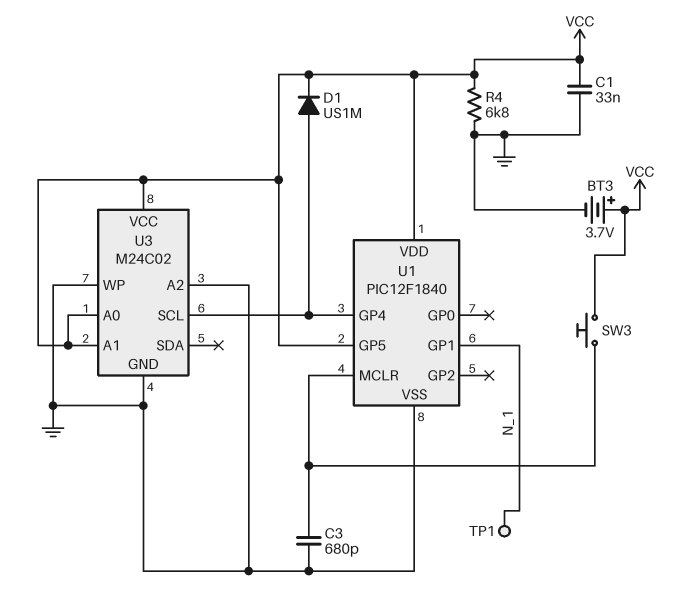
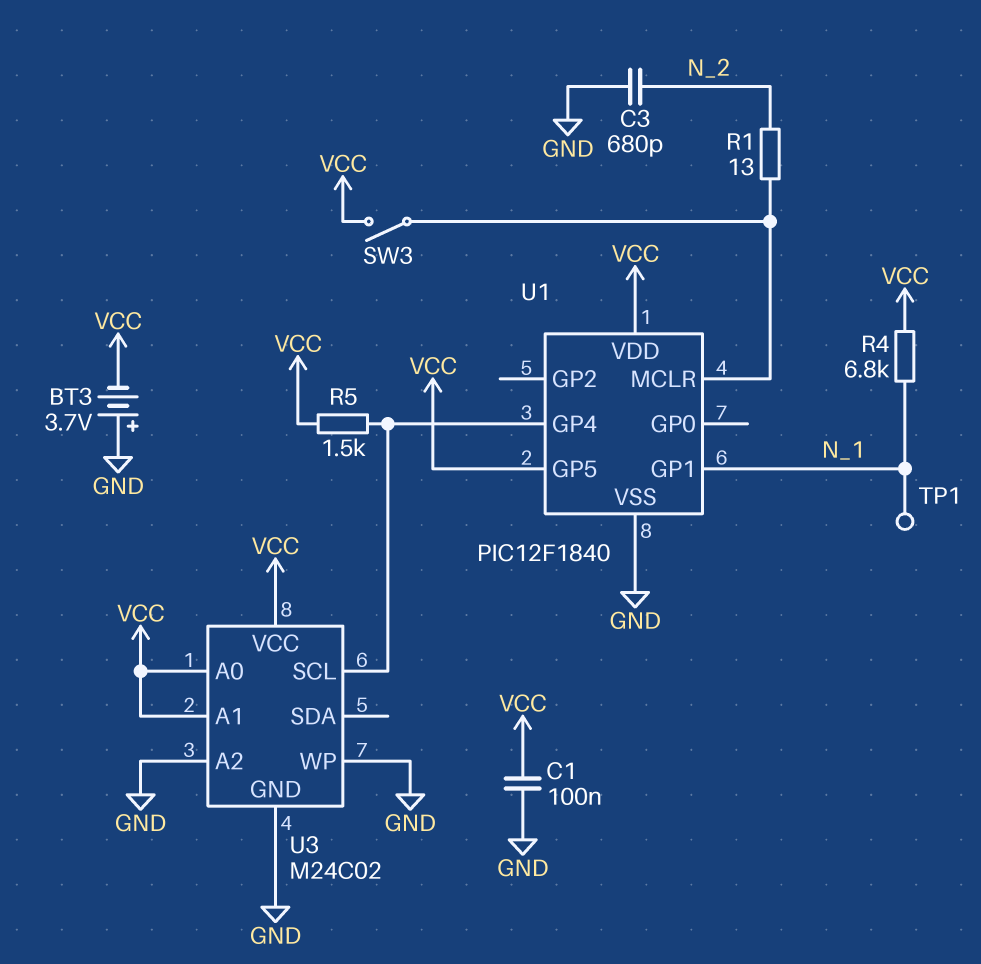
BT3: 3.7V (plus VCC, minus GND) -> 3.7V (plus GND, minus VCC)
C1: 33nF (GND, VCC) -> 100nF (GND, VCC)
C3: 680pF (GND, U1/MCLR) -> 680pF (GND, N_2)
D1: diode US1M (A U1/GP4, K VCC) -> none
R1: none -> 13 (N_2, U1/MCLR)
R4: 6.8k (GND, VCC) -> 6.8k (N_1, VCC)
R5: none -> 1.5k (U1/GP4, VCC)
SW3: button (U1/MCLR, VCC) -> switch (U1/MCLR, VCC)

